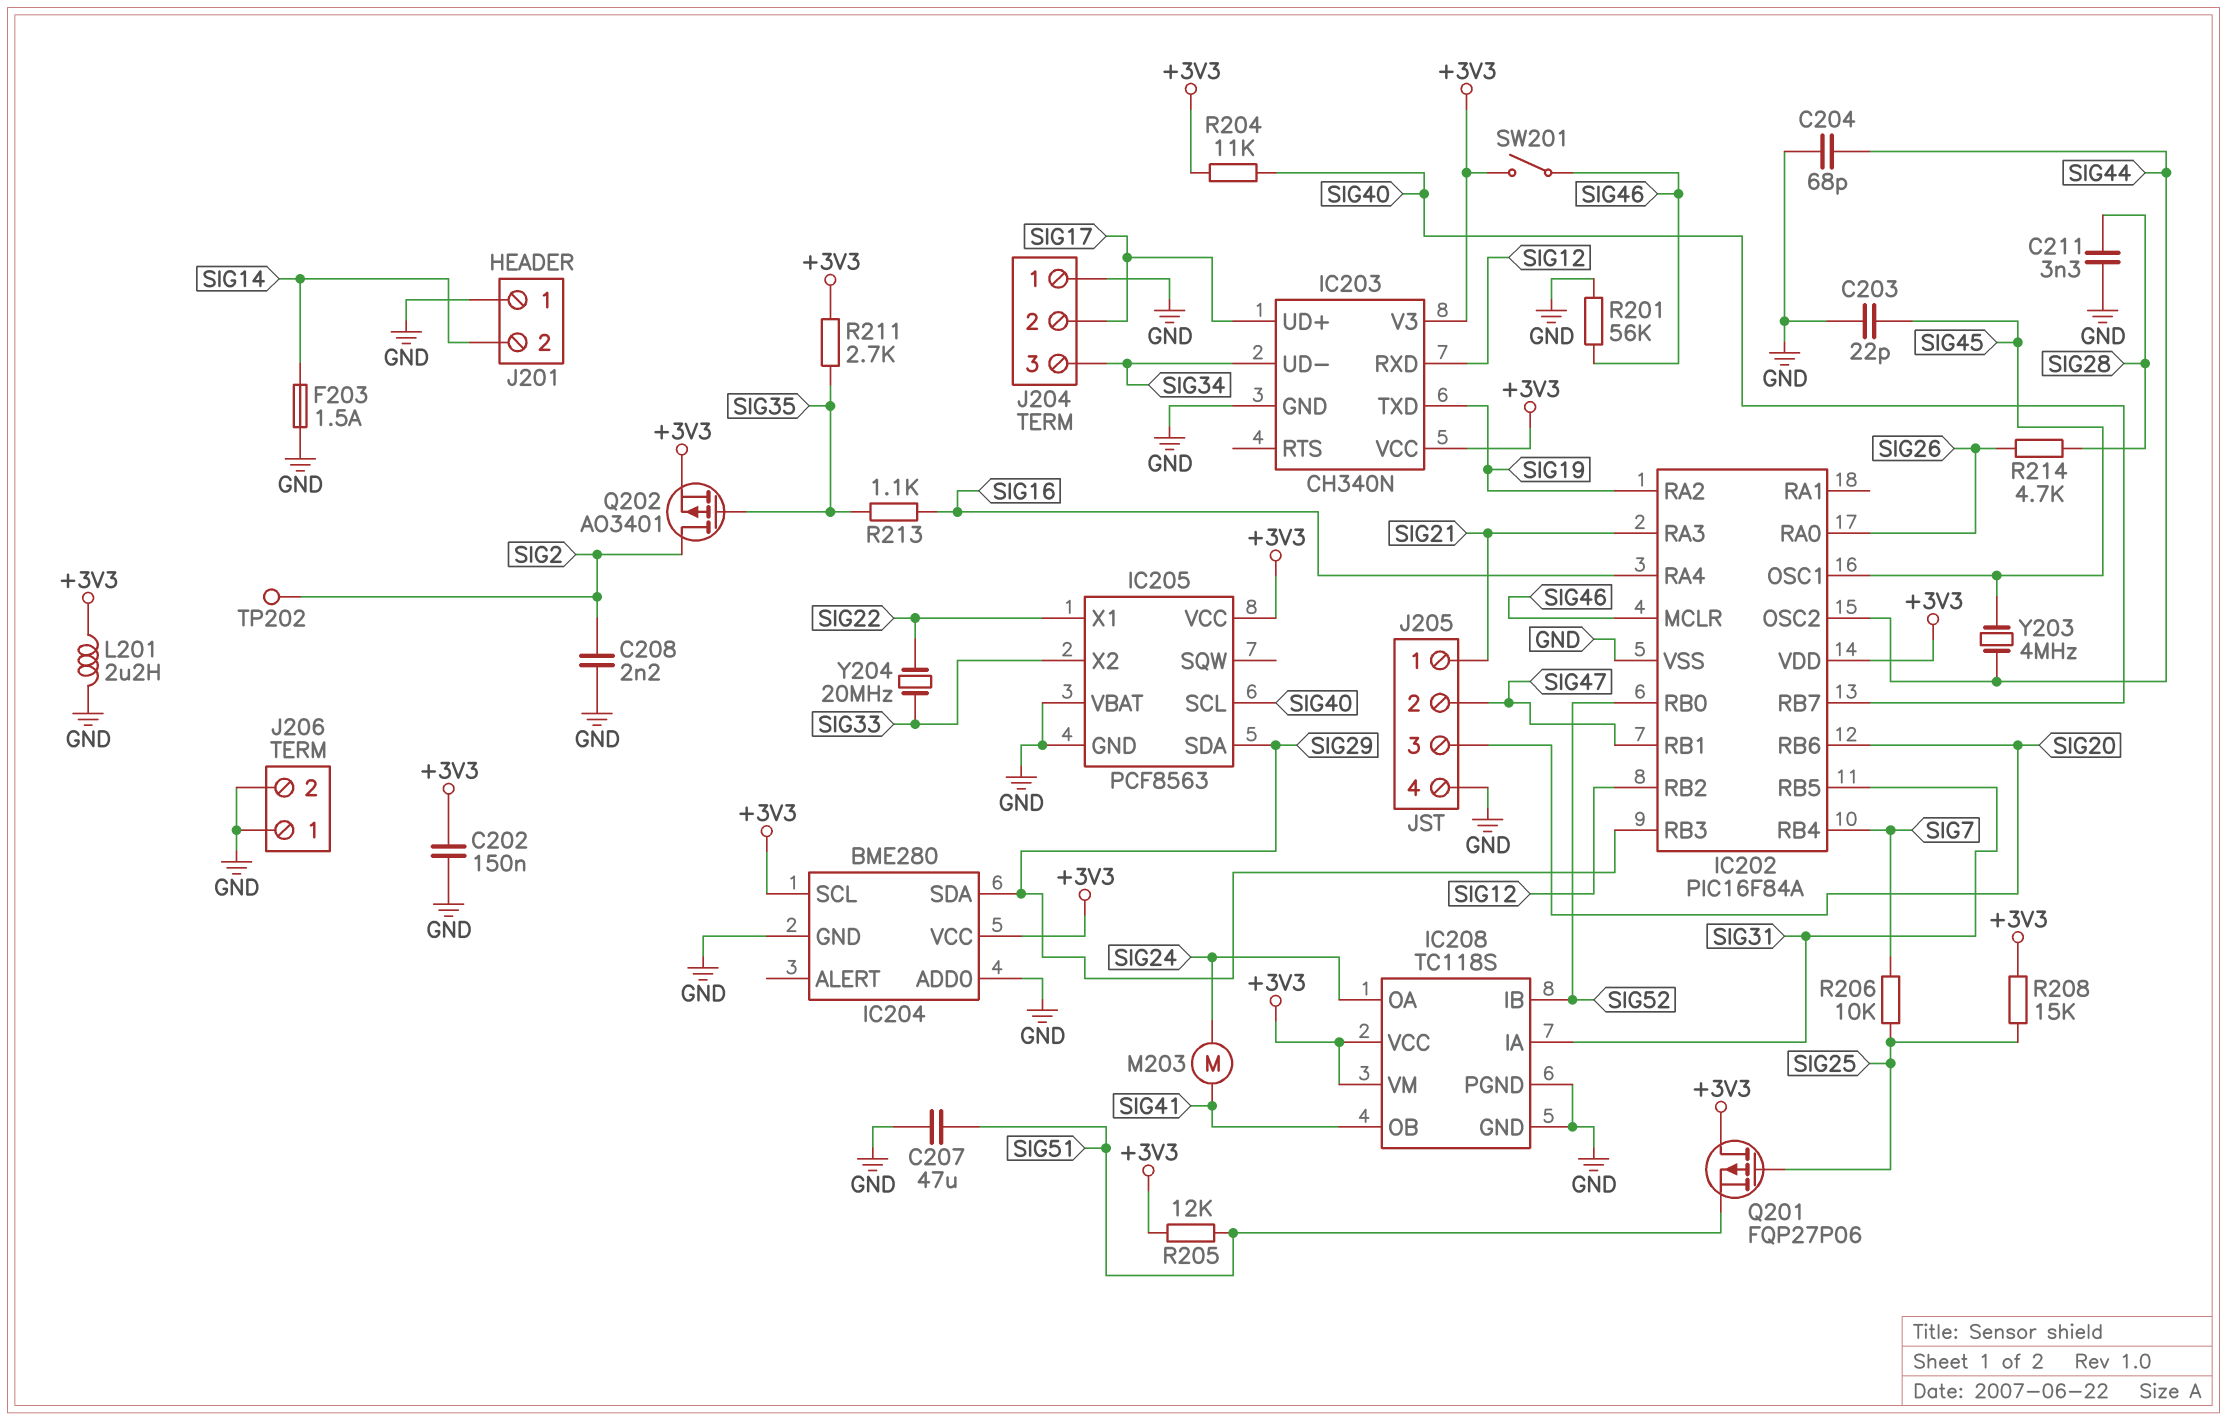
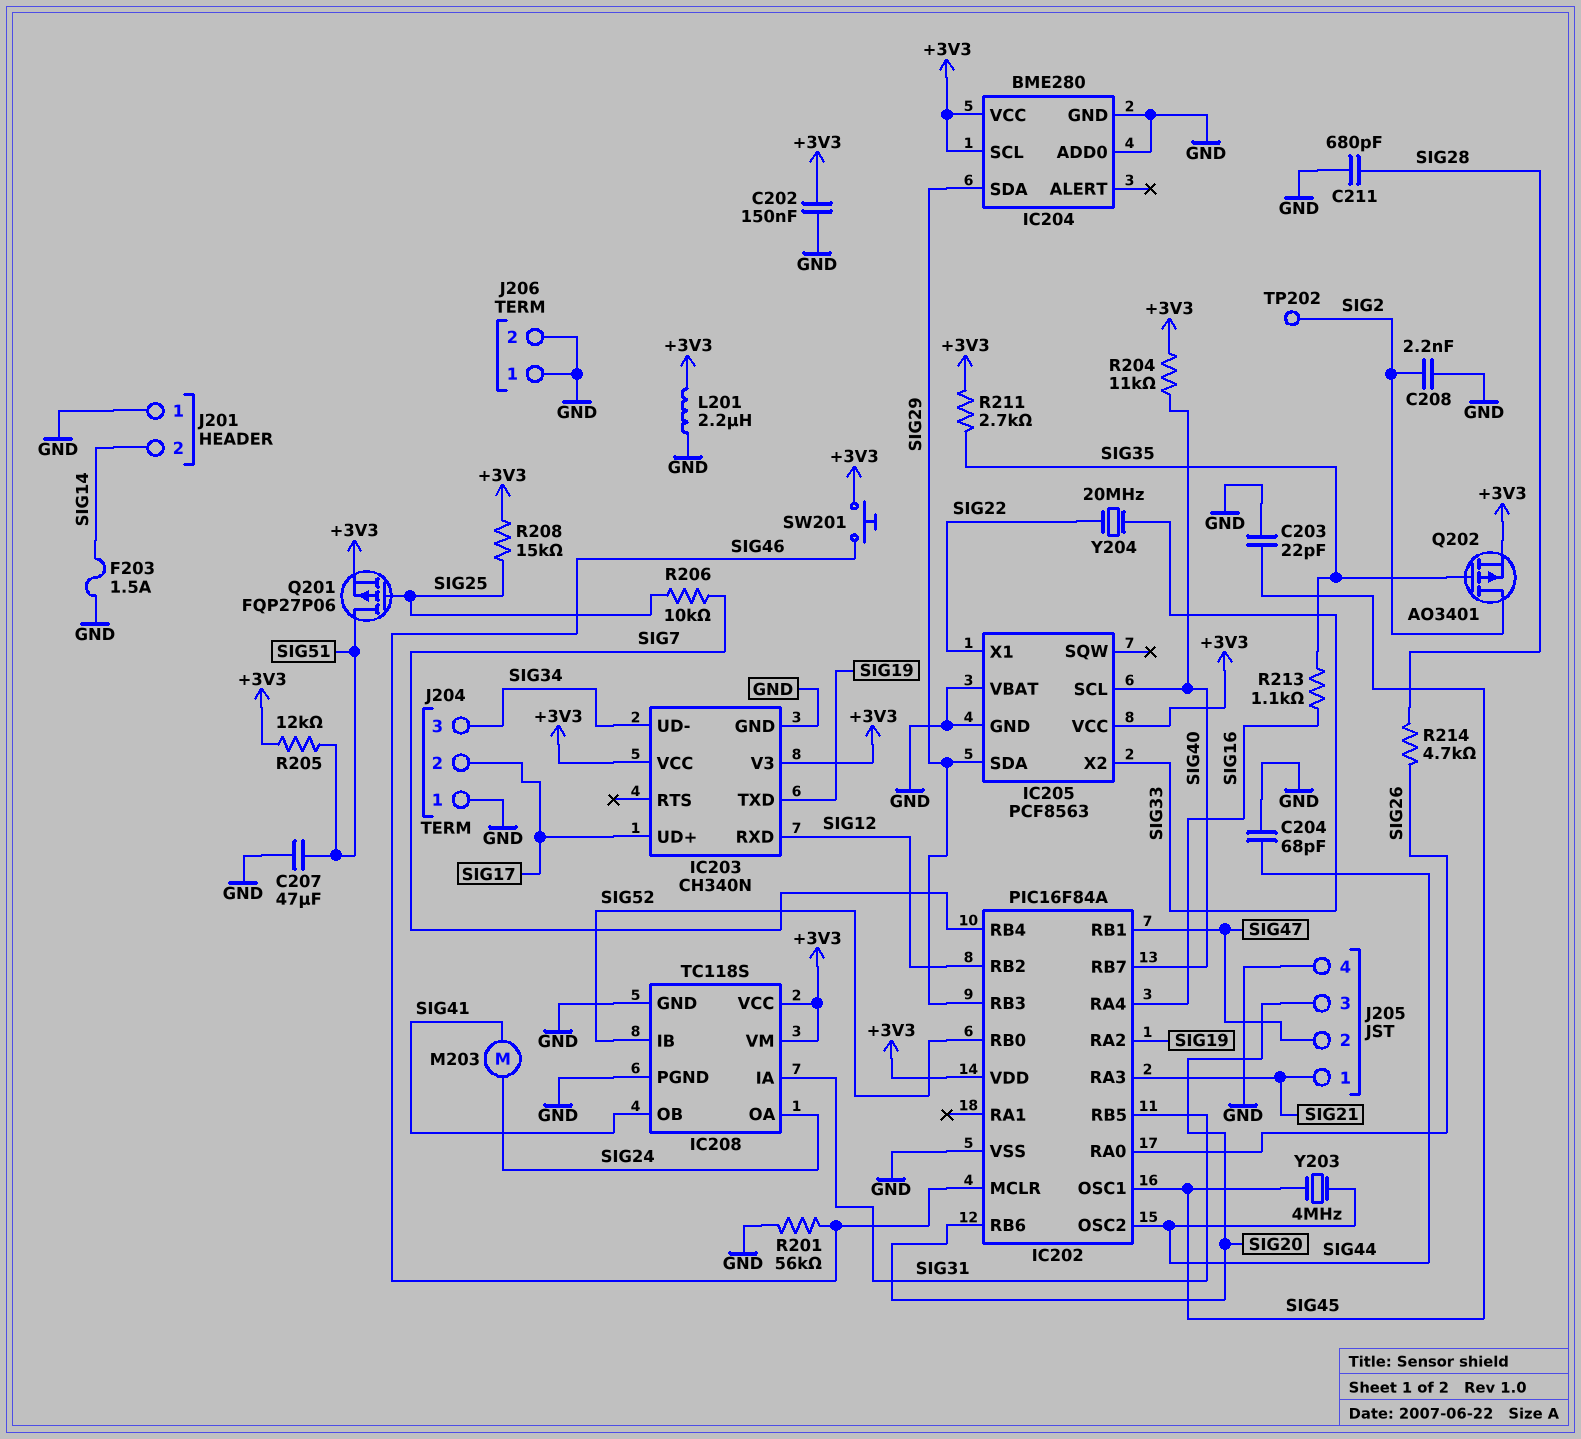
C211: 3.3nF (GND, SIG28) -> 680pF (GND, SIG28)
Q201: PMOS FQP27P06 (G SIG25, D +3V3, S SIG51) -> PMOS FQP27P06 (G SIG25, D SIG51, S +3V3)
SW201: switch (+3V3, SIG46) -> button (+3V3, SIG46)

